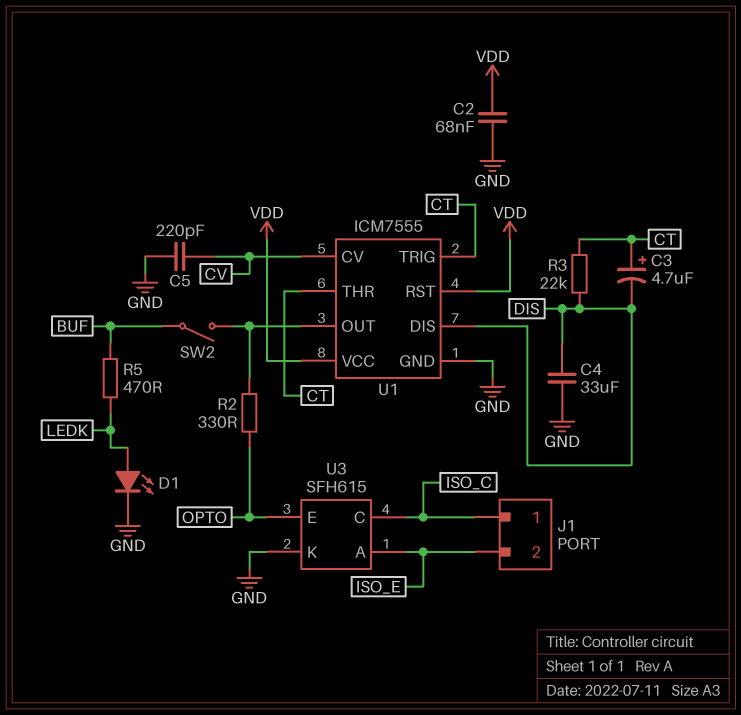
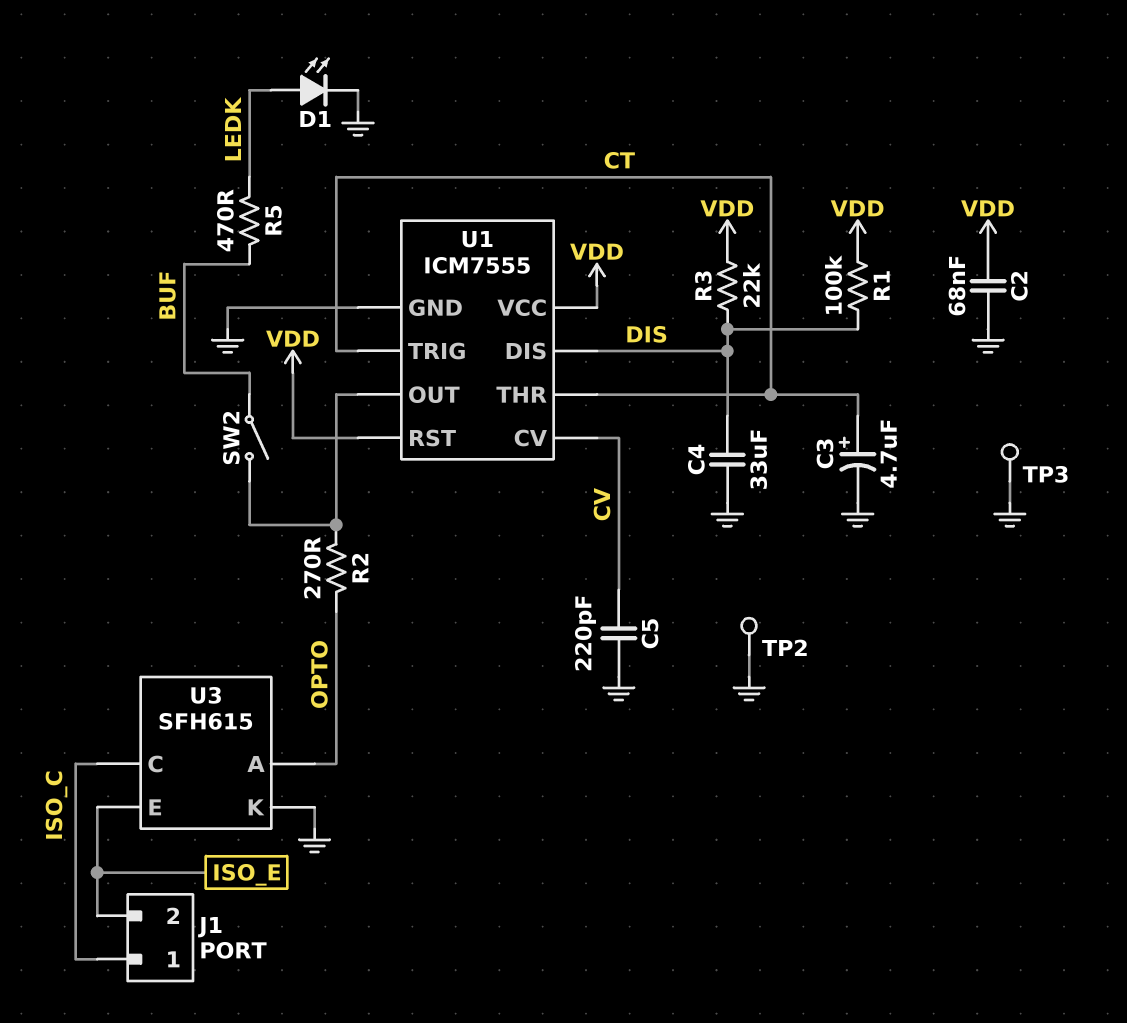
C3: 4.7uF (plus CT, minus DIS) -> 4.7uF (plus CT, minus GND)
R1: none -> 100k (DIS, VDD)
R2: 330 (OPTO, U1/OUT) -> 270 (OPTO, U1/OUT)
R3: 22k (CT, DIS) -> 22k (DIS, VDD)
TP2: none -> test point (GND)
TP3: none -> test point (GND)
U3 pin A: ISO_E -> OPTO
U3 pin E: OPTO -> ISO_E

